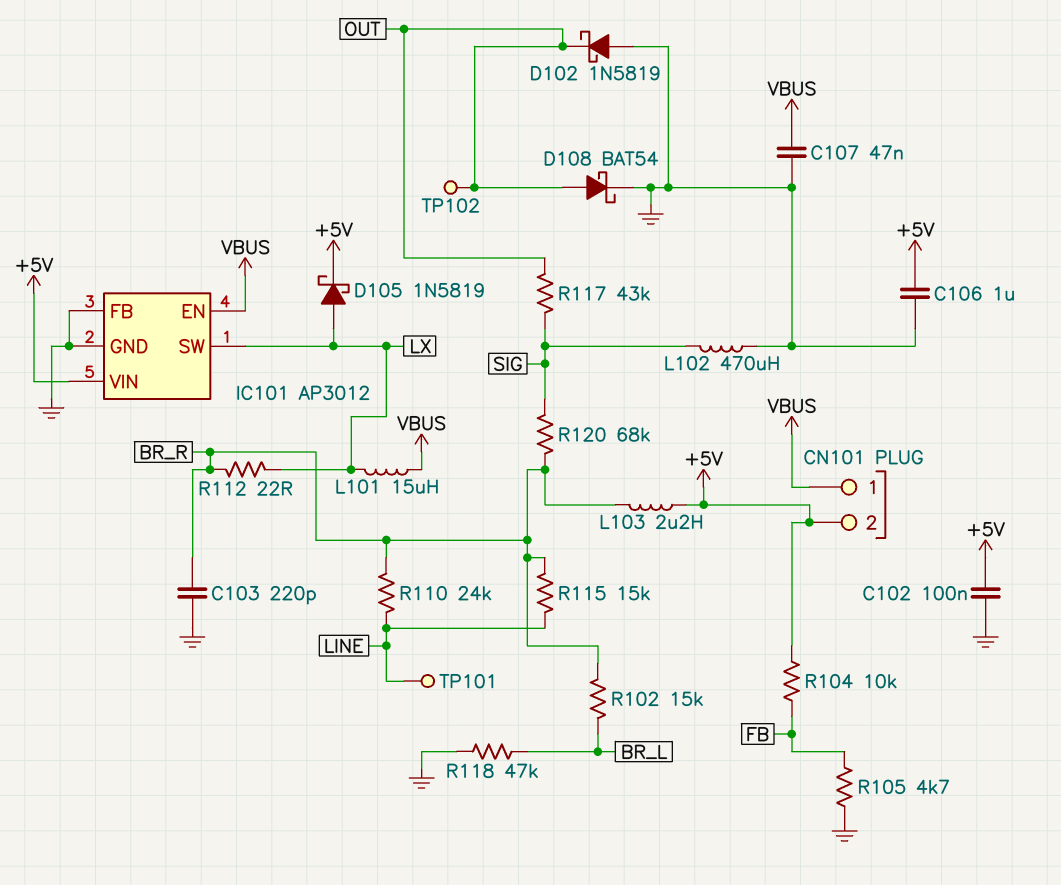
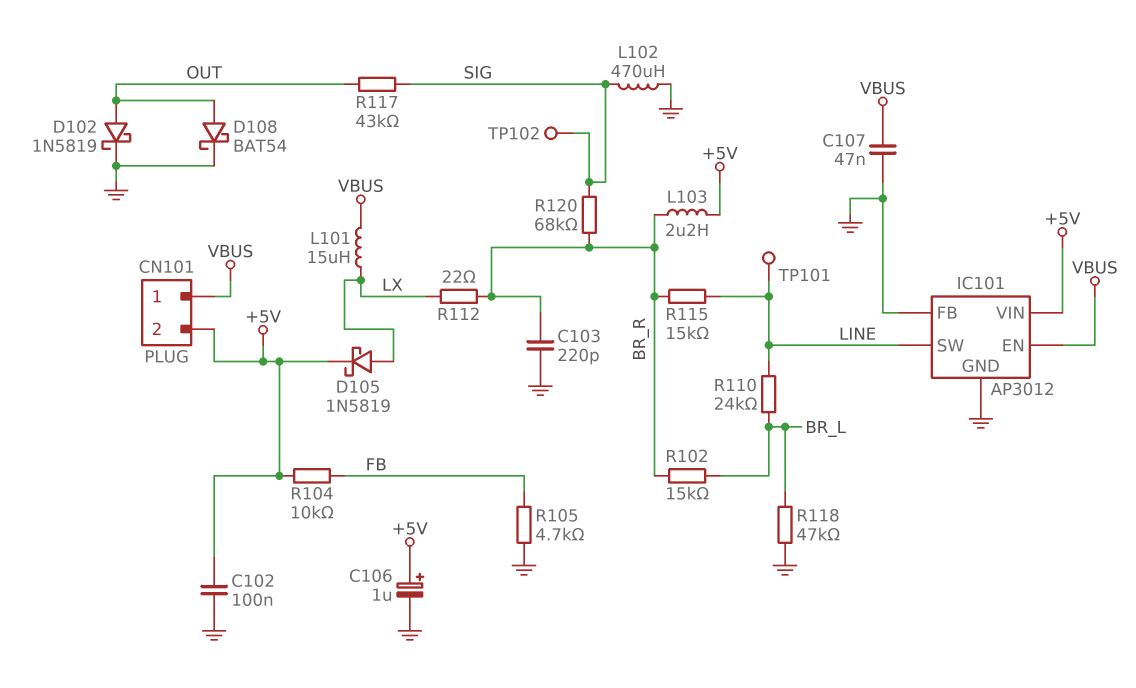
C106: 1uF (+5V, GND) -> 1uF (plus +5V, minus GND)
D102: schottky 1N5819 (A GND, K OUT) -> schottky 1N5819 (A OUT, K GND)
IC101 pin SW: LX -> LINE
R110: 24k (BR_R, LINE) -> 24k (BR_L, LINE)
TP102: test point (OUT) -> test point (SIG)

